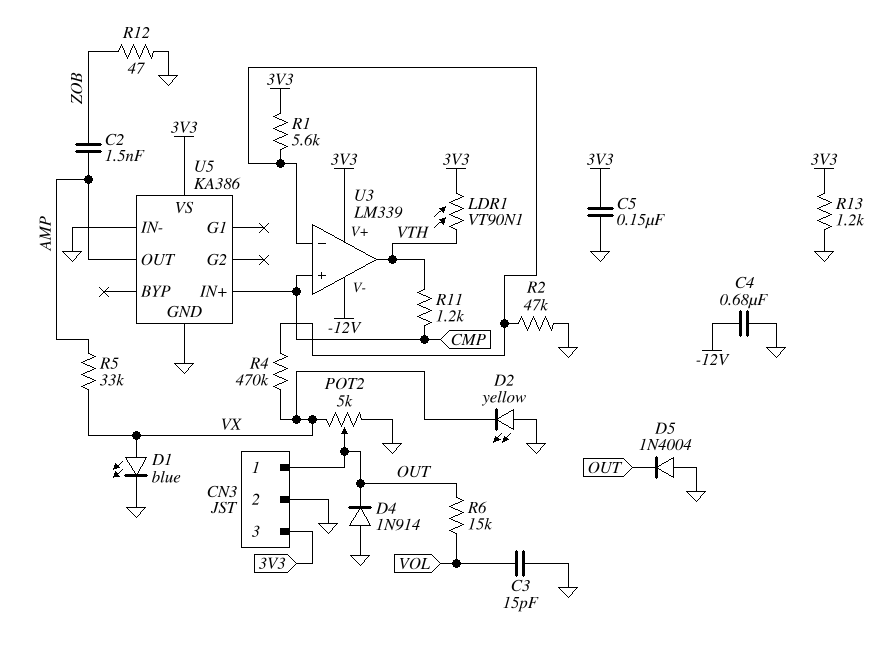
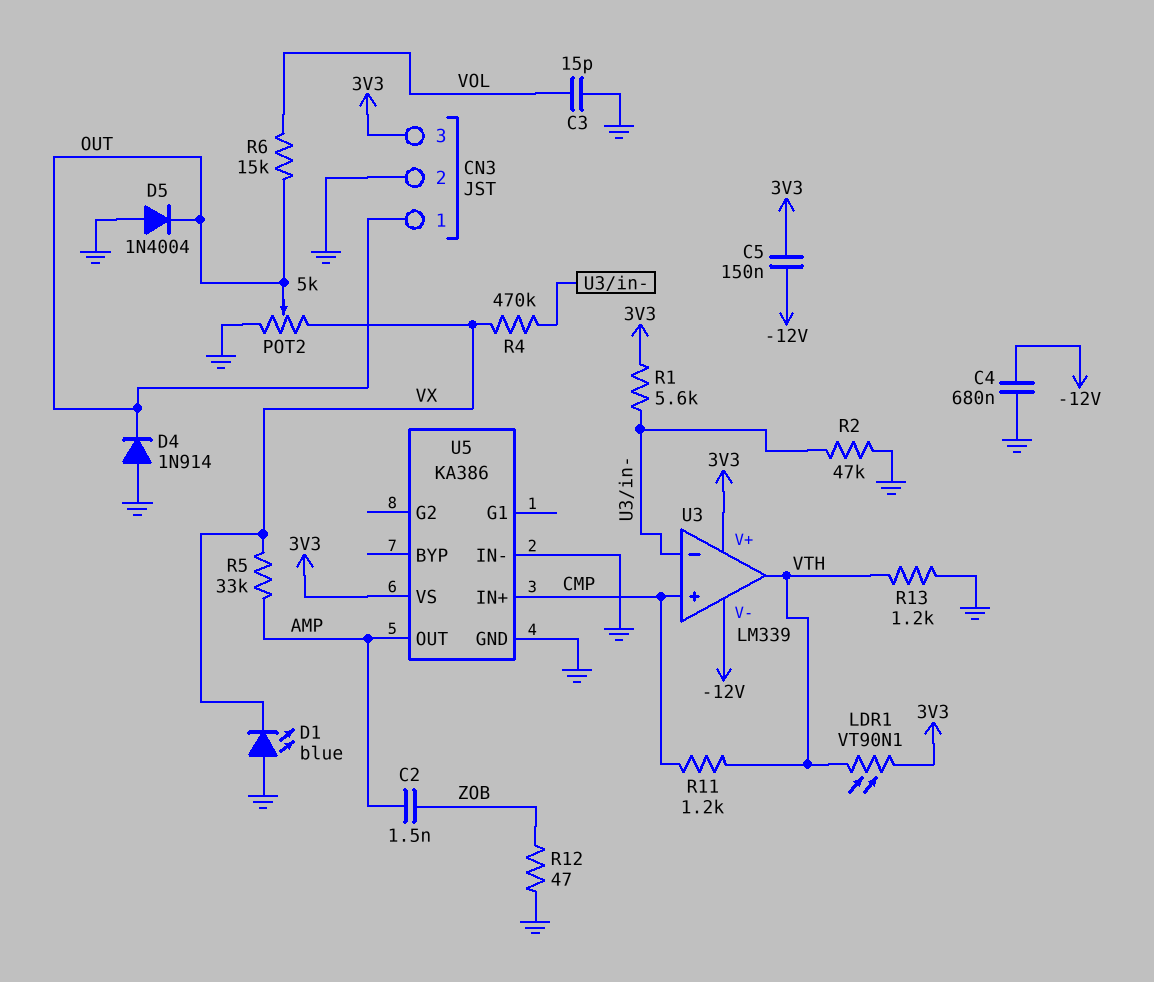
C5: 150nF (3V3, GND) -> 150nF (-12V, 3V3)
D1: LED blue (A VX, K GND) -> LED blue (A GND, K VX)
D2: LED yellow (A GND, K VX) -> none
R13: 1.2k (3V3, GND) -> 1.2k (GND, VTH)

